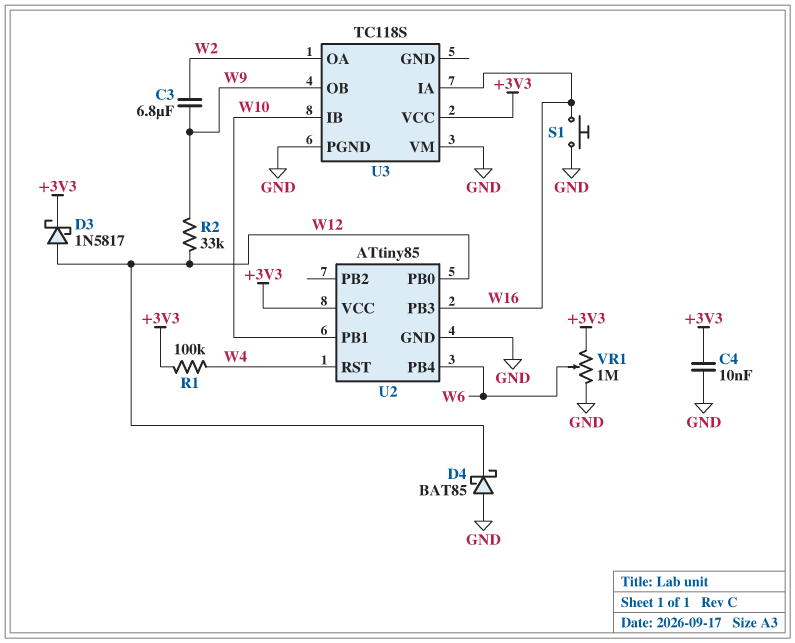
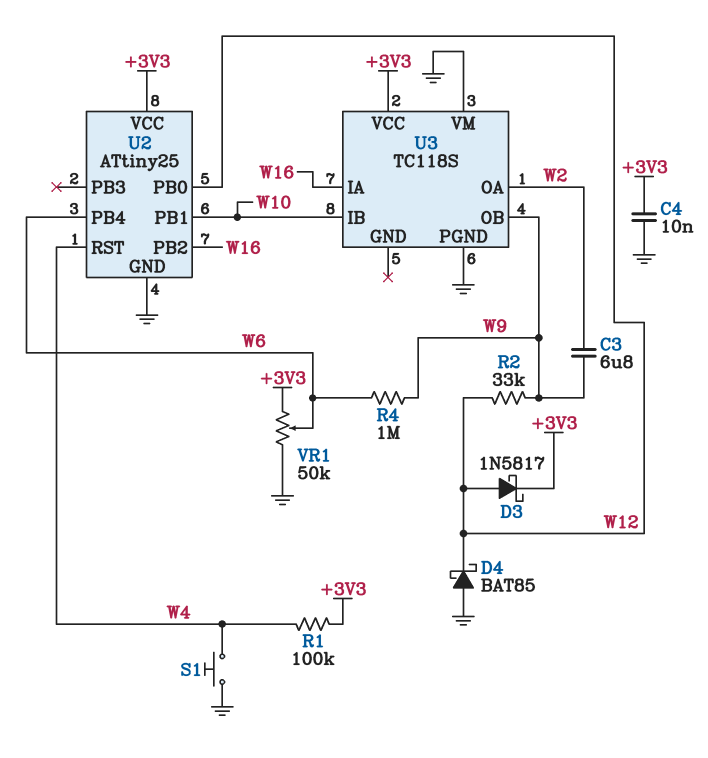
R4: none -> 1M (W6, W9)
S1: button (GND, W16) -> button (GND, W4)
U2: ATtiny85 -> ATtiny25
U2 pin PB2: none -> W16
U2 pin PB3: W16 -> none
VR1: 1M (+3V3, GND, wiper W6) -> 50k (+3V3, GND, wiper W6)

